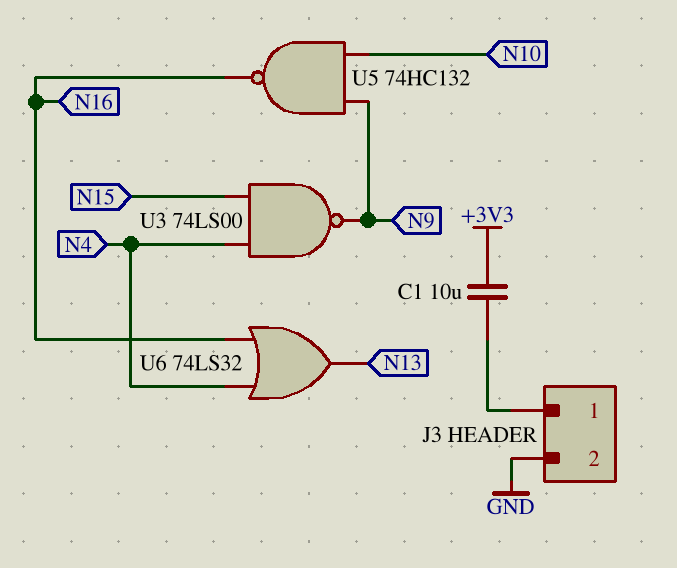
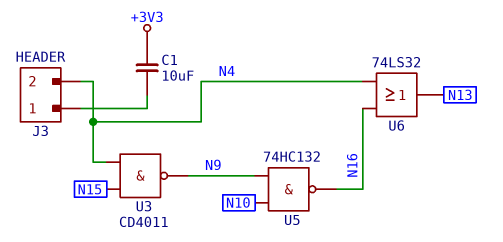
J3 pin 2: GND -> N4
U3: NAND 74LS00 (in N4, in N15, out N9) -> NAND CD4011 (in N4, in N15, out N9)

